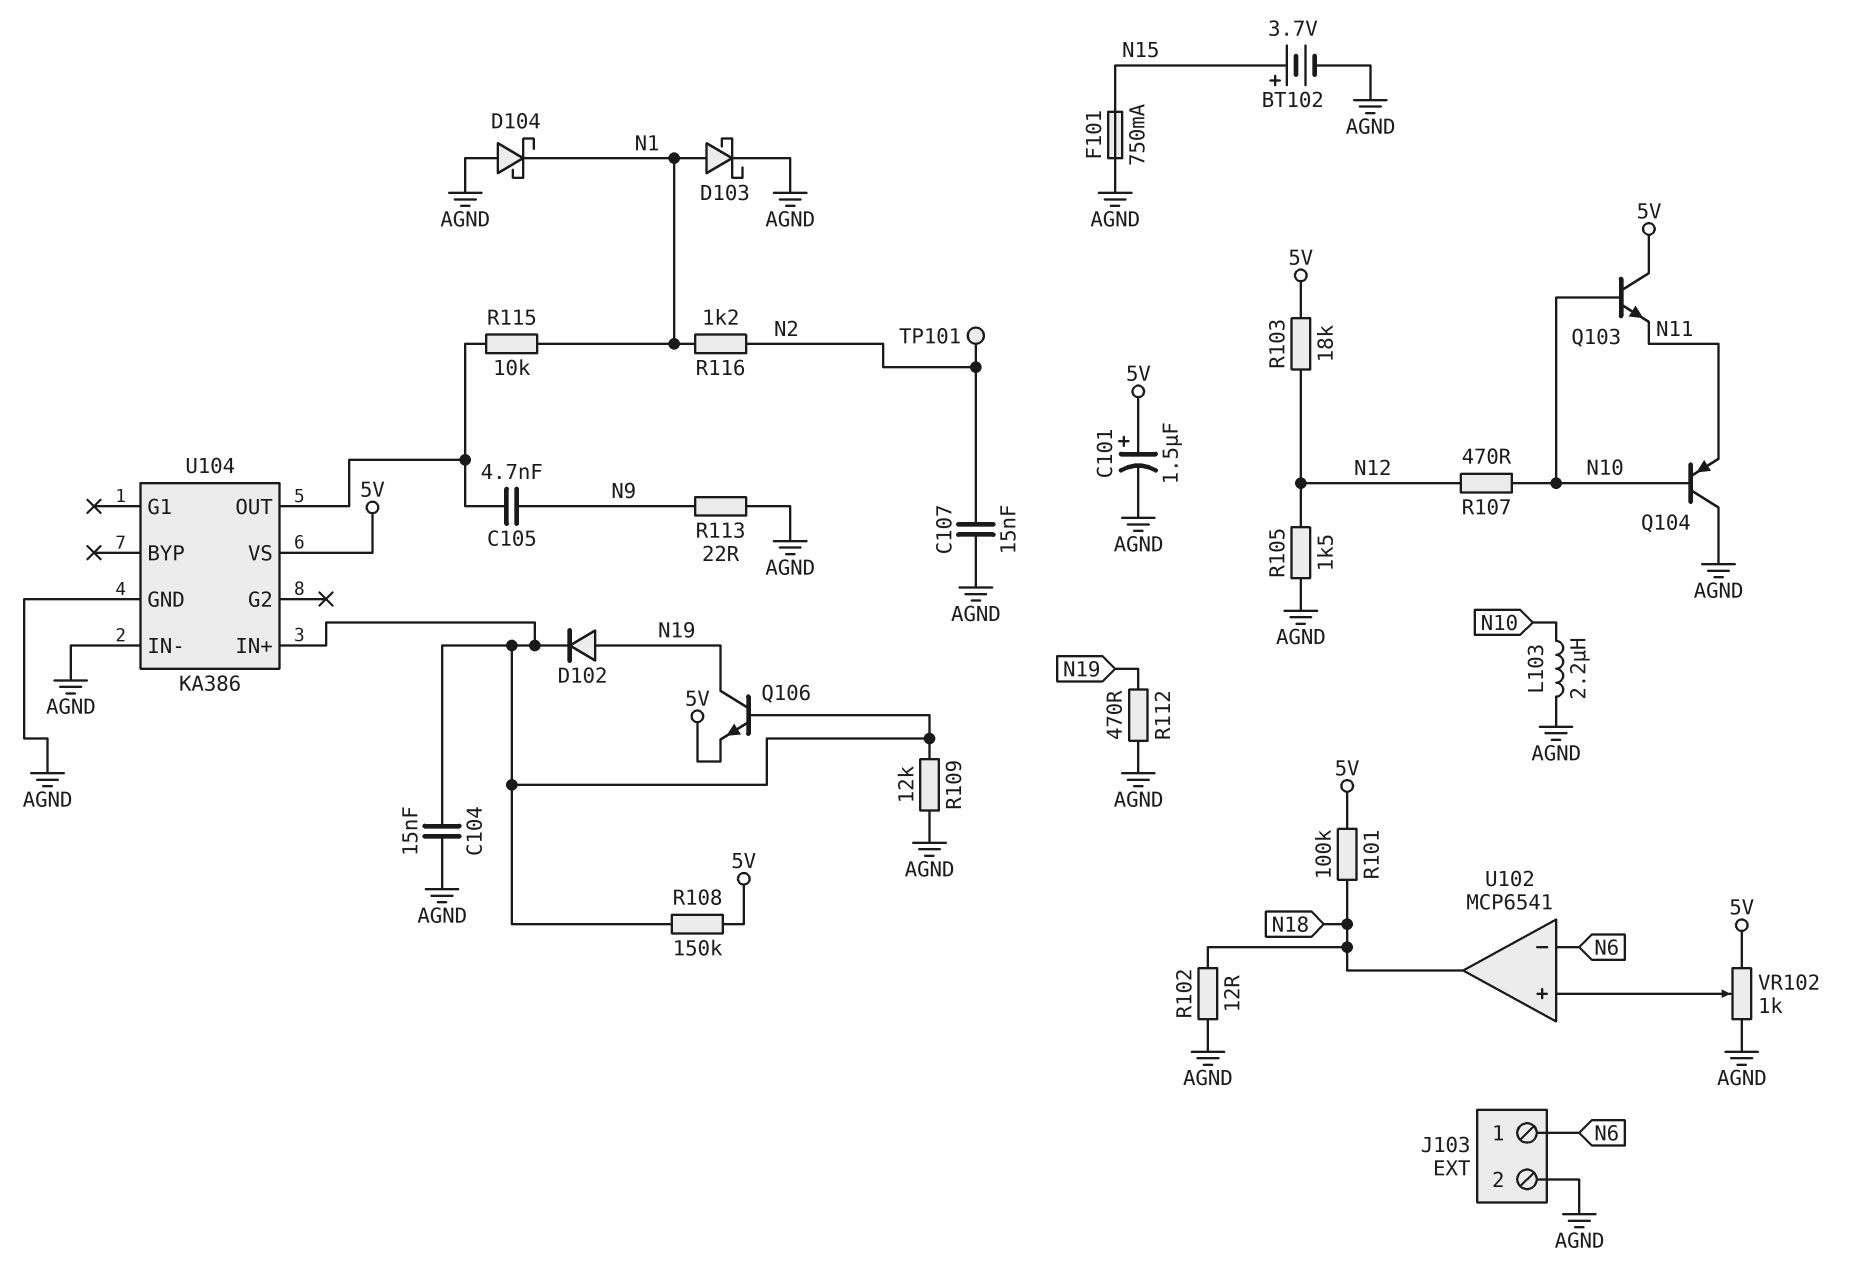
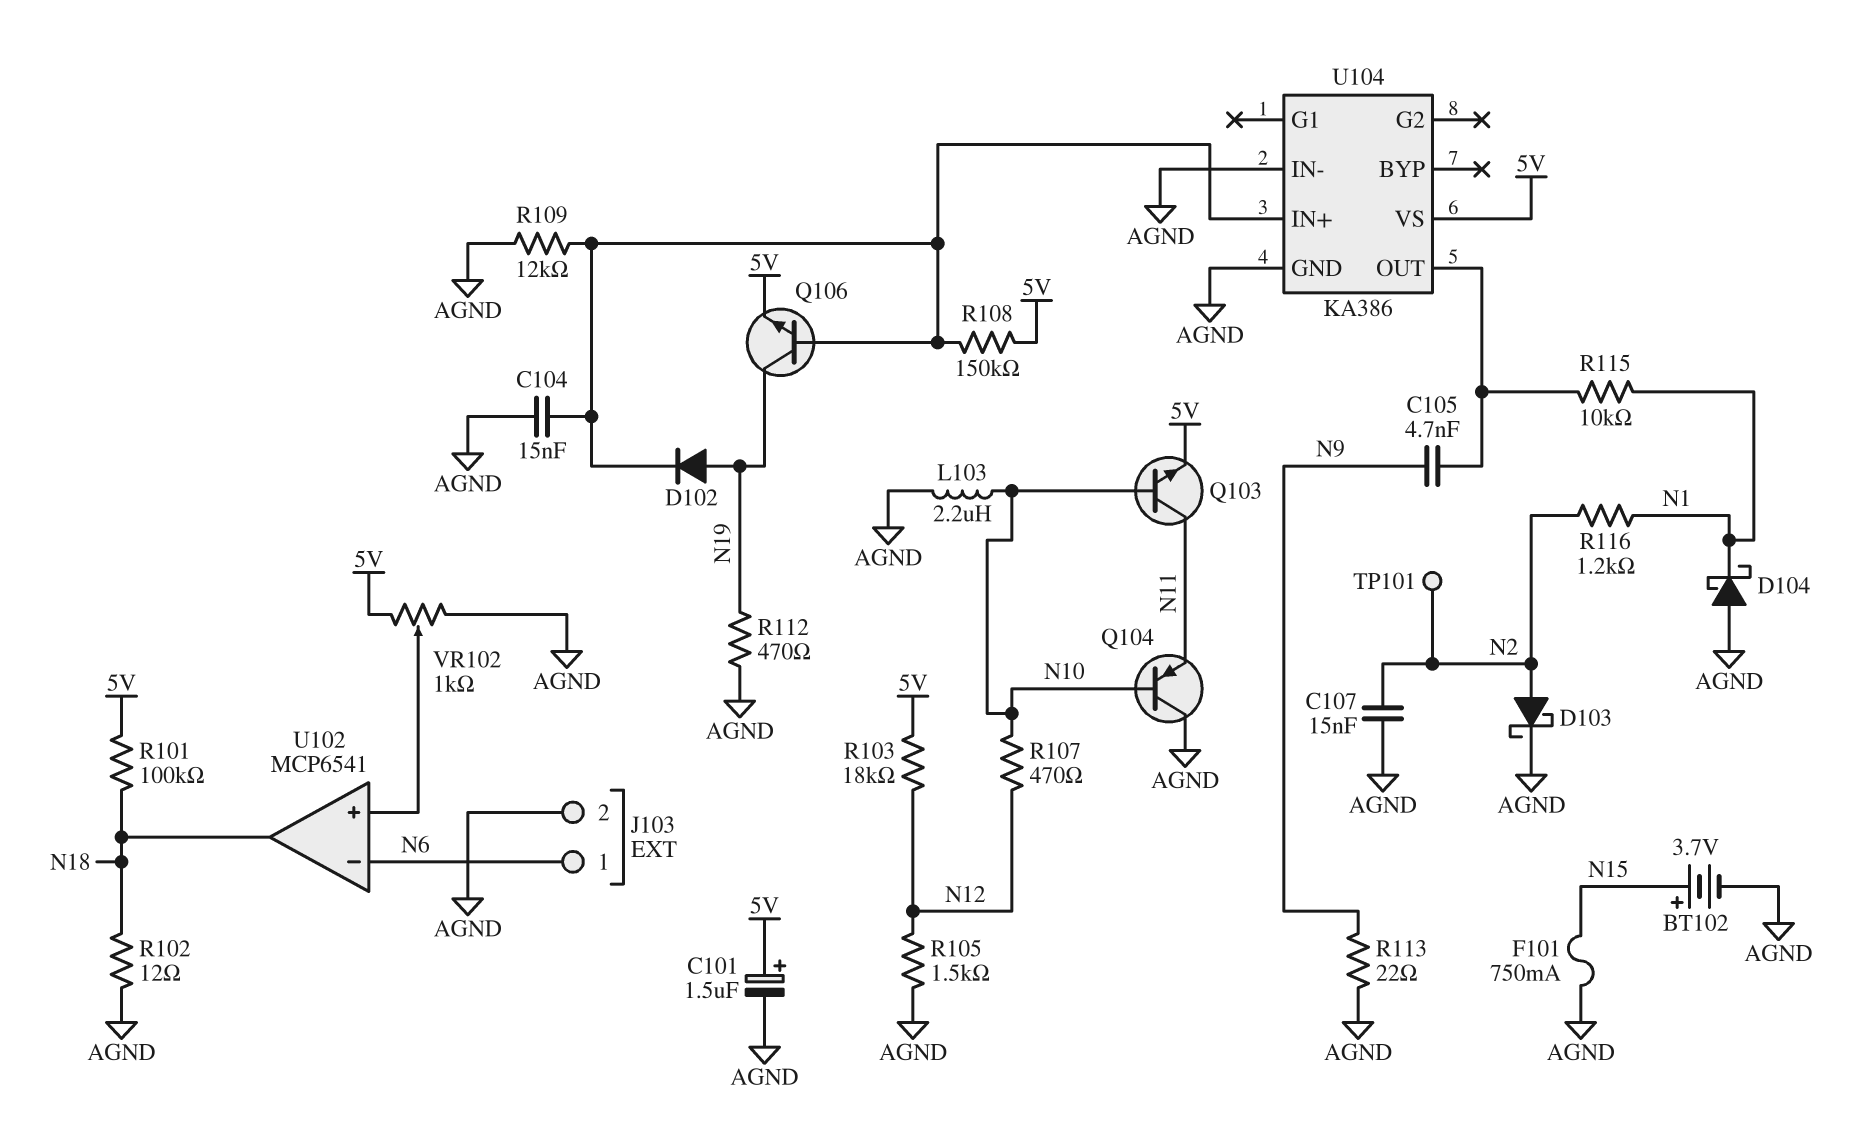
D103: schottky (A N1, K AGND) -> schottky (A N2, K AGND)
Q103: NPN (B N10, C 5V, E N11) -> NPN (B N10, C N11, E 5V)

